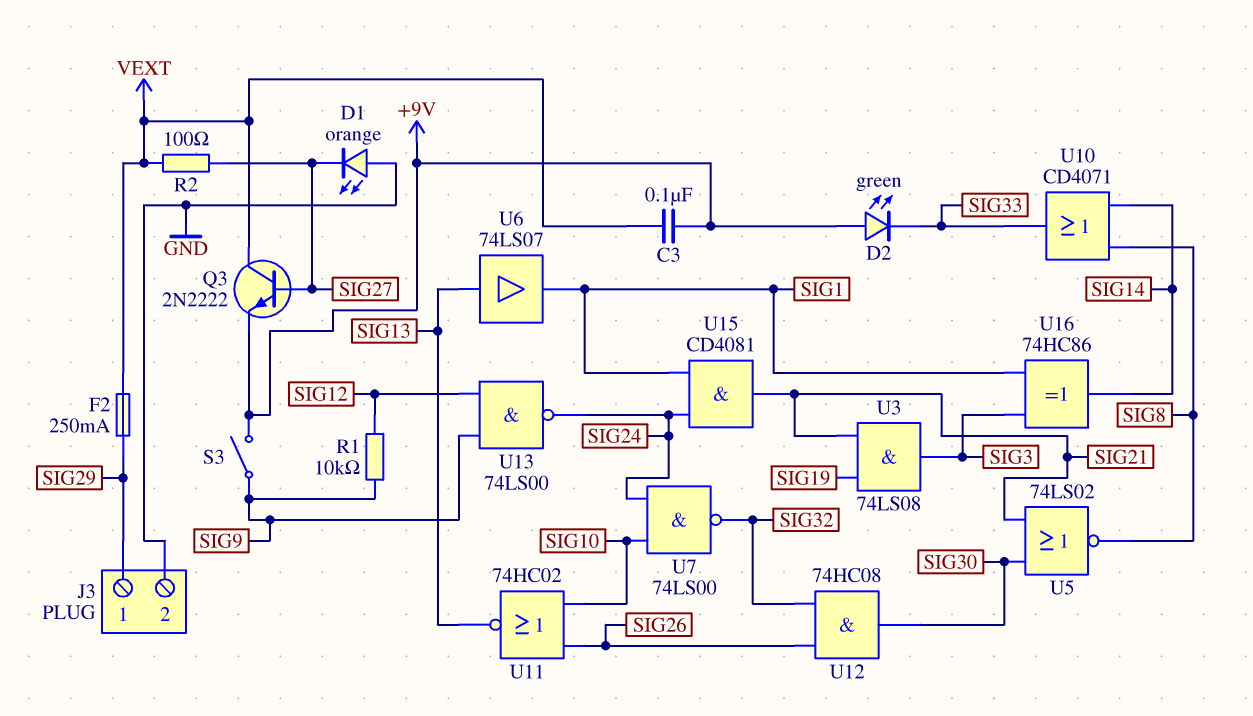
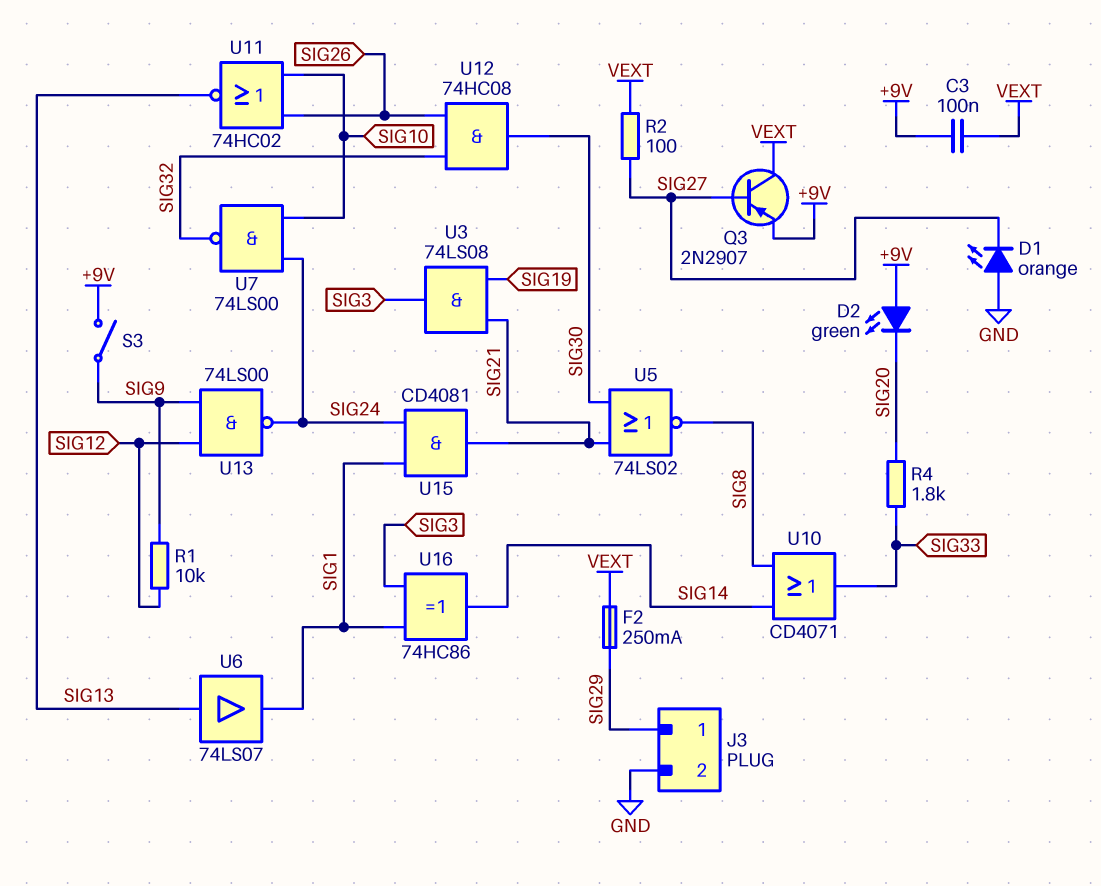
D2: LED green (A +9V, K SIG33) -> LED green (A +9V, K SIG20)
Q3: NPN 2N2222 (B SIG27, C VEXT, E +9V) -> PNP 2N2907 (B SIG27, C VEXT, E +9V)
R4: none -> 1.8k (SIG20, SIG33)

